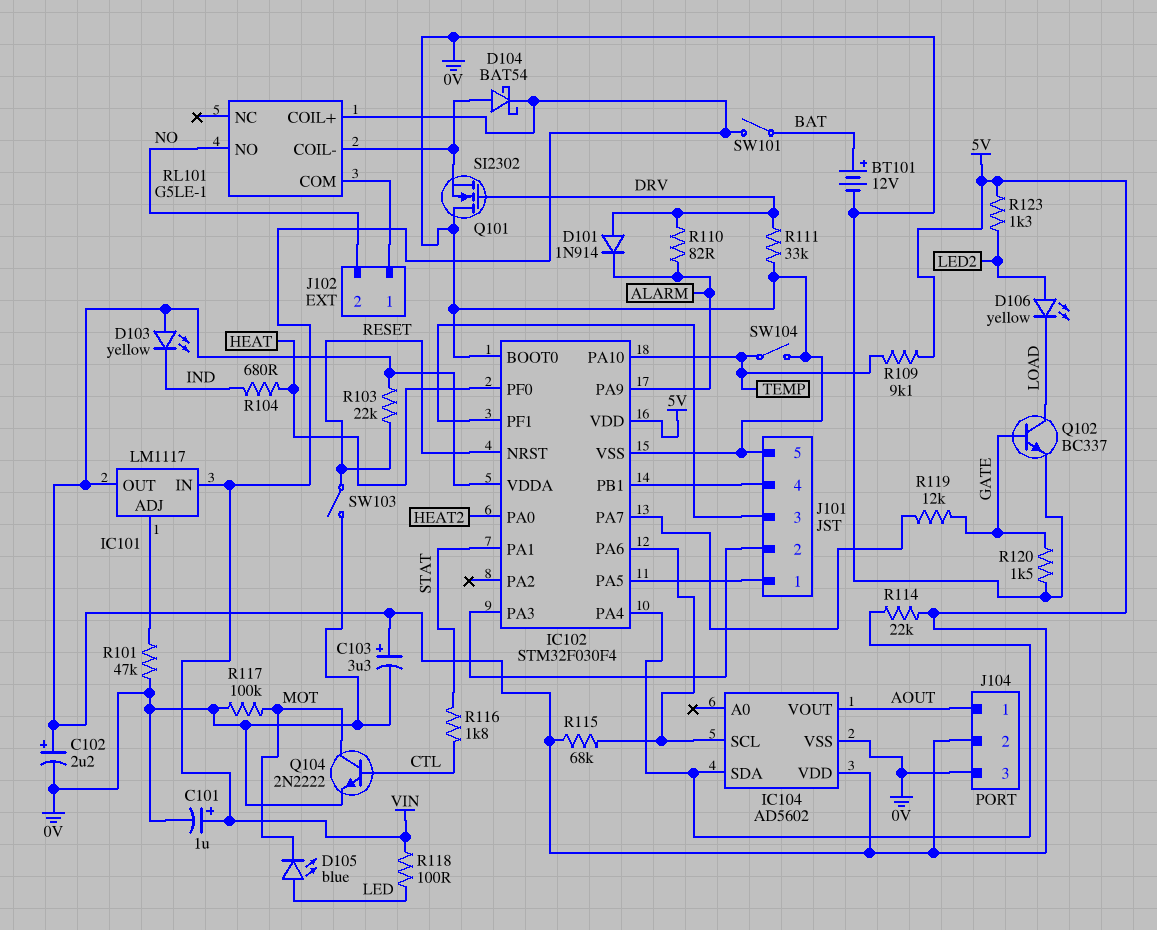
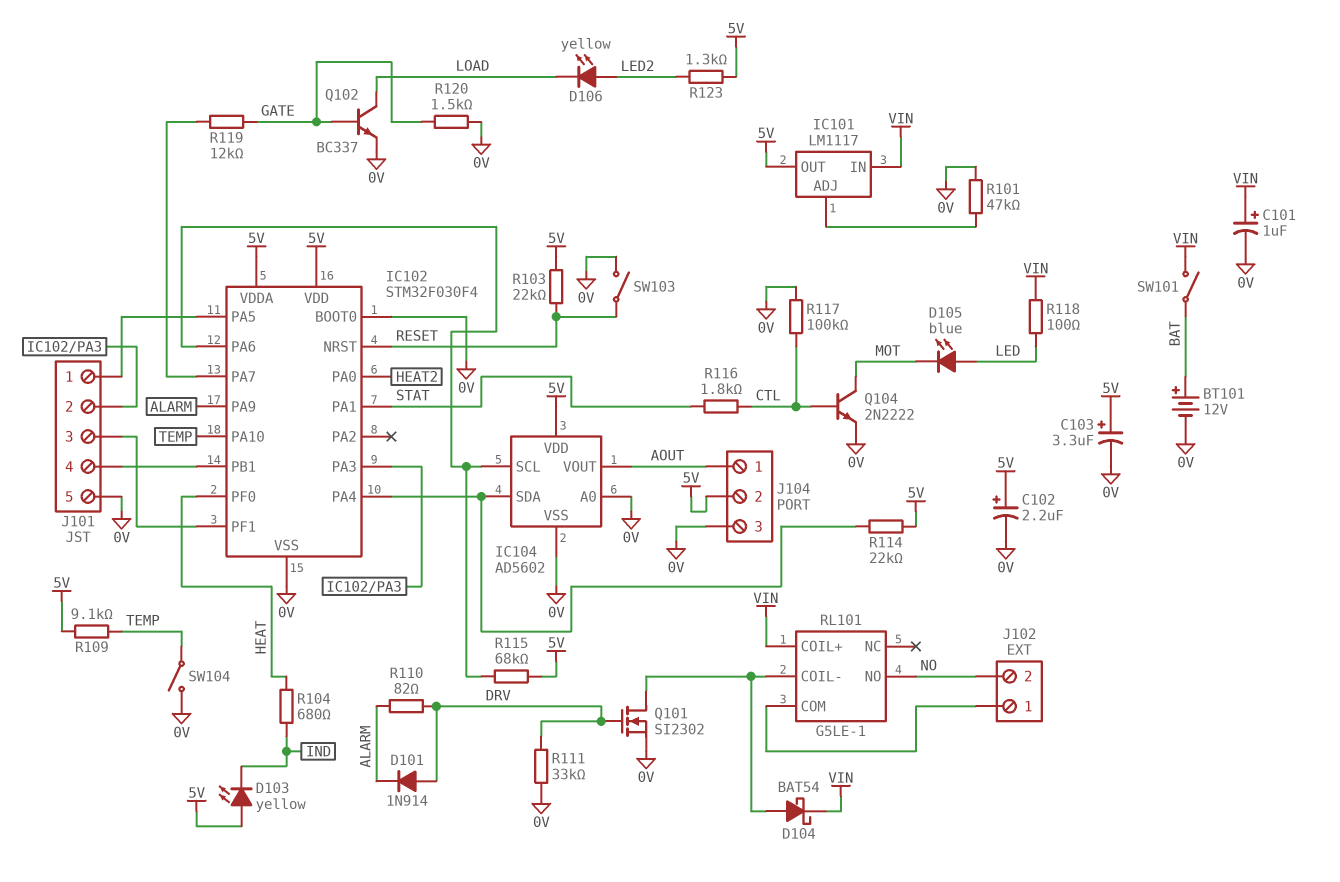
IC104 pin A0: none -> 0V
Q101: NMOS SI2302 (G DRV, D 0V, S RL101/COIL-) -> NMOS SI2302 (G DRV, D RL101/COIL-, S 0V)
R117: 100k (0V, MOT) -> 100k (0V, CTL)

